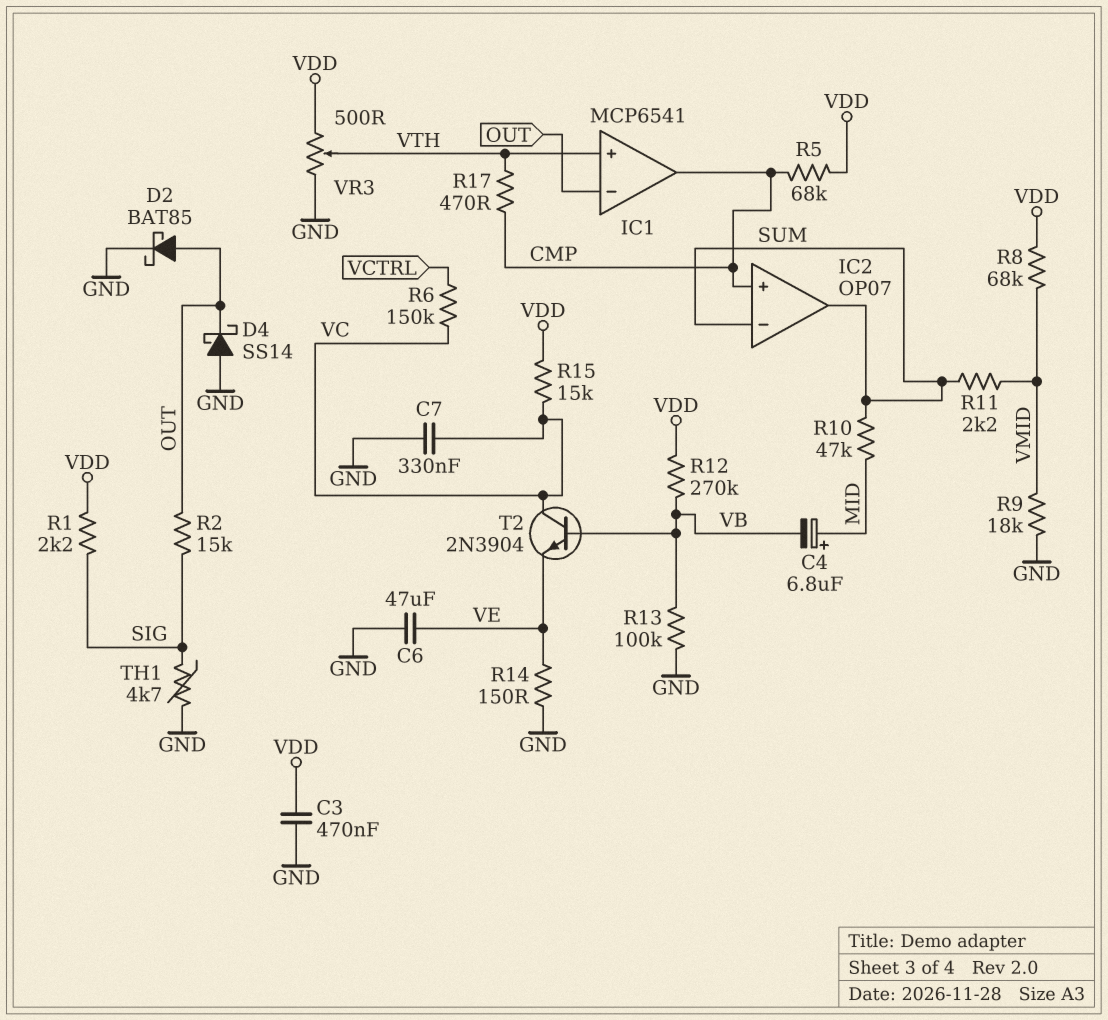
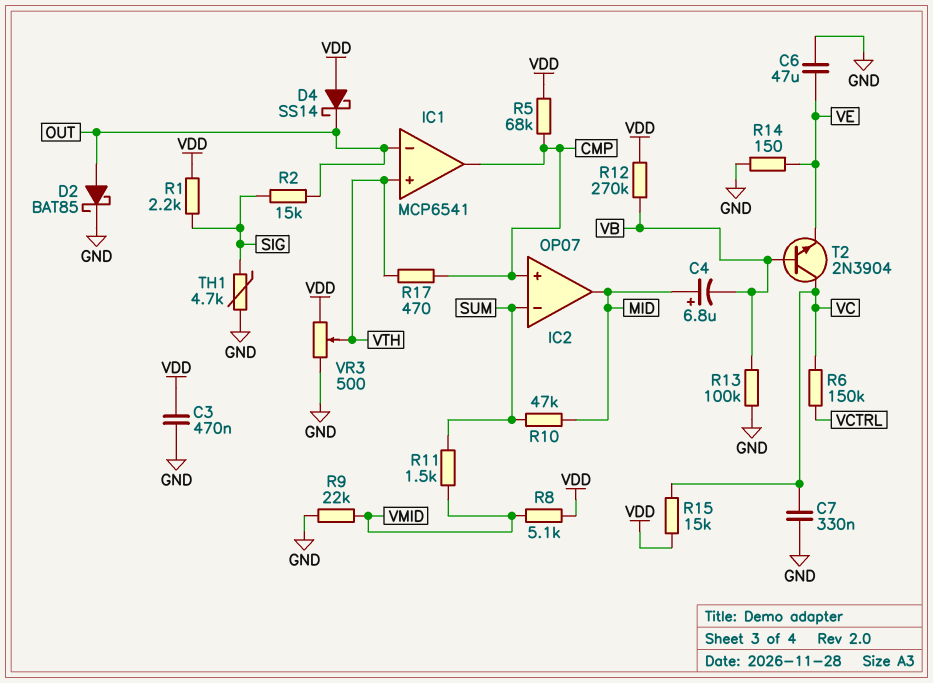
D4: schottky SS14 (A GND, K OUT) -> schottky SS14 (A VDD, K OUT)
IC2 pin out: SUM -> MID
R8: 68k (VDD, VMID) -> 5.1k (VDD, VMID)
R9: 18k (GND, VMID) -> 22k (GND, VMID)
R11: 2.2k (SUM, VMID) -> 1.5k (SUM, VMID)

